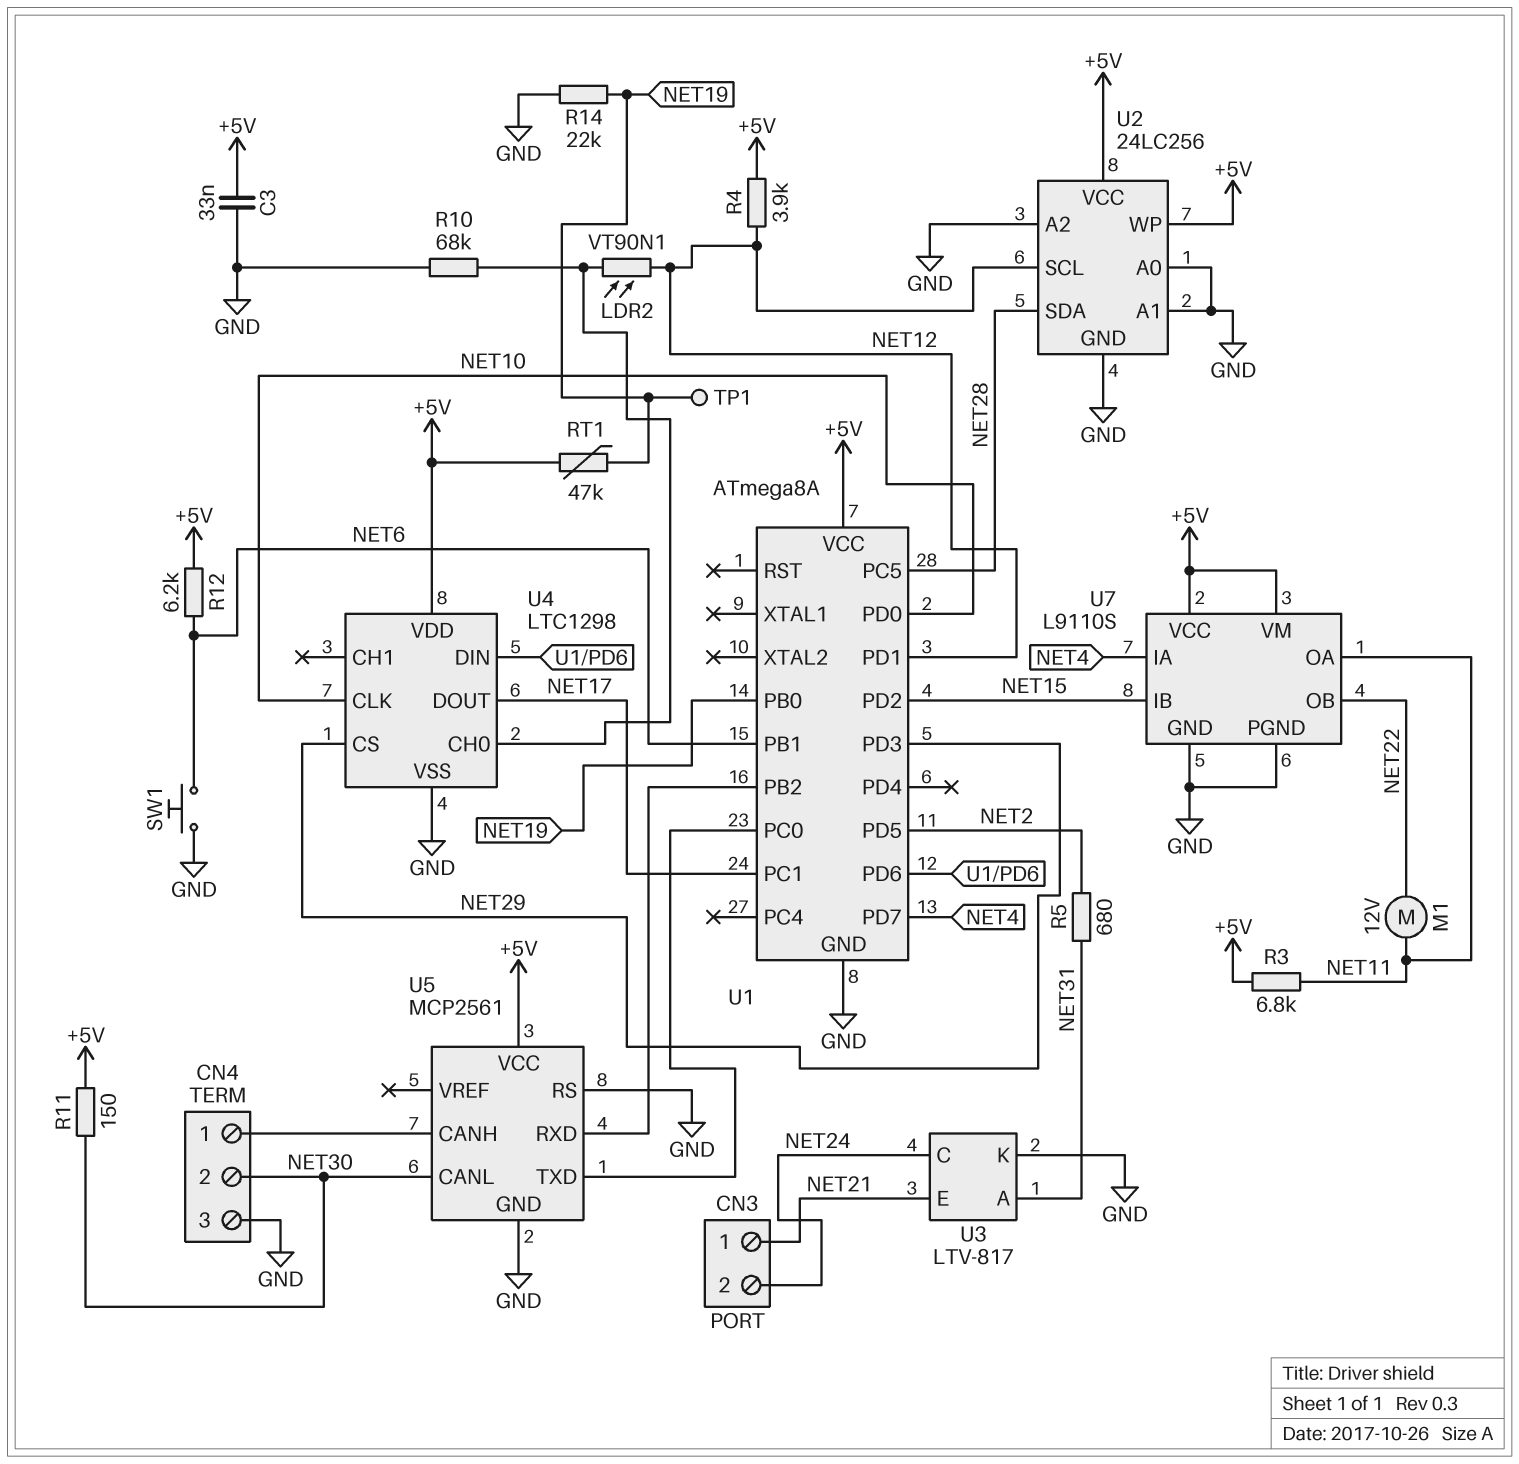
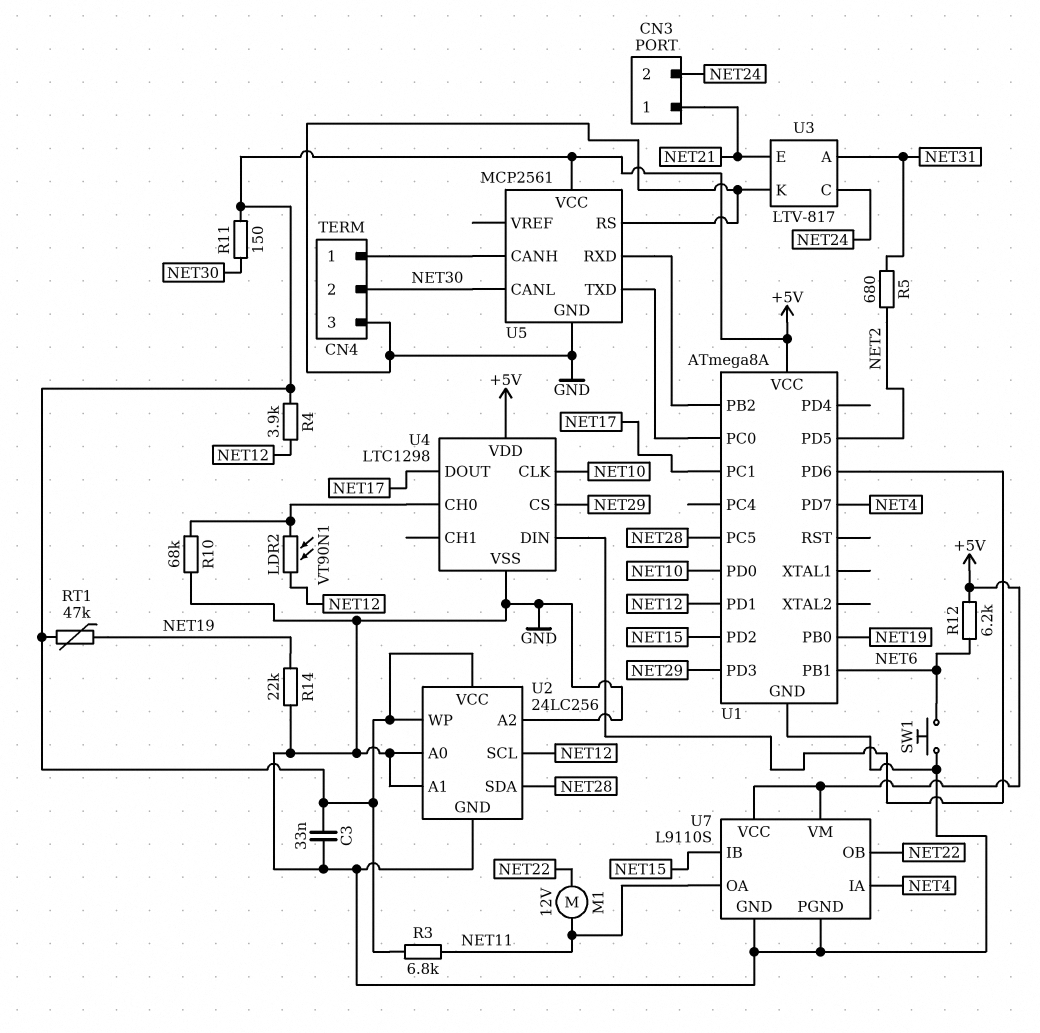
TP1: test point (NET19) -> none

